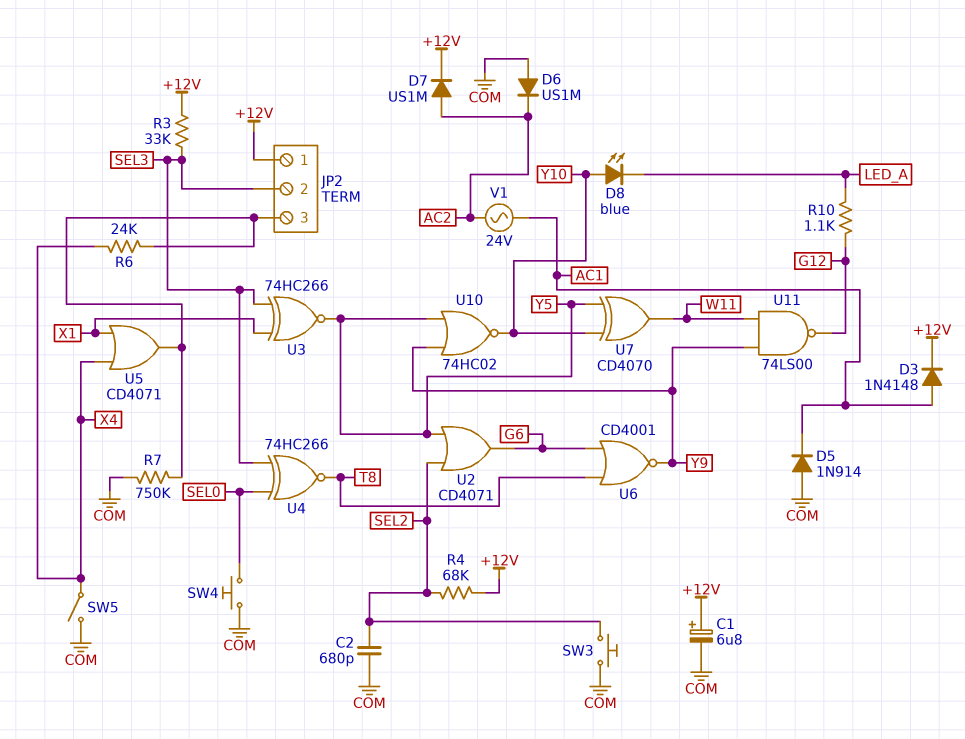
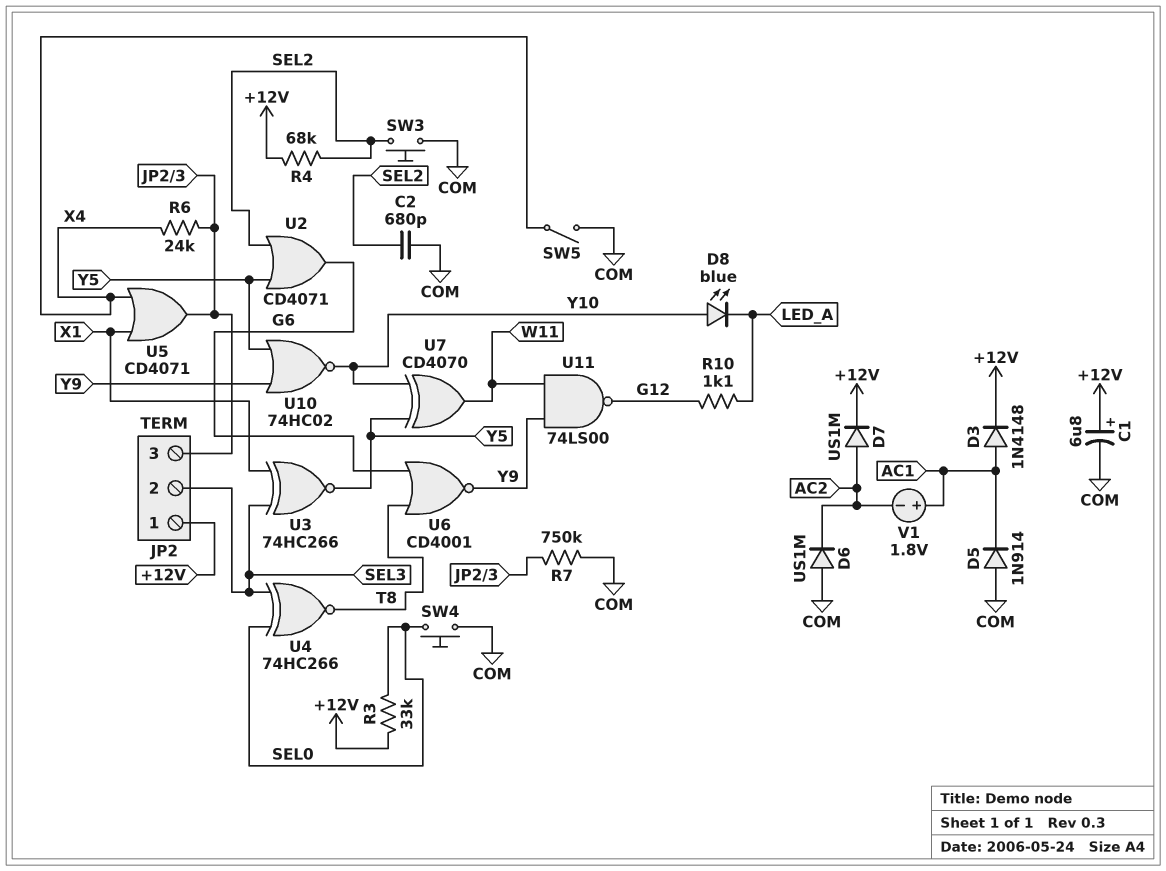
R3: 33k (+12V, SEL3) -> 33k (+12V, SEL0)
V1: AC 24V (AC1, AC2) -> 1.8V (plus AC1, minus AC2)

